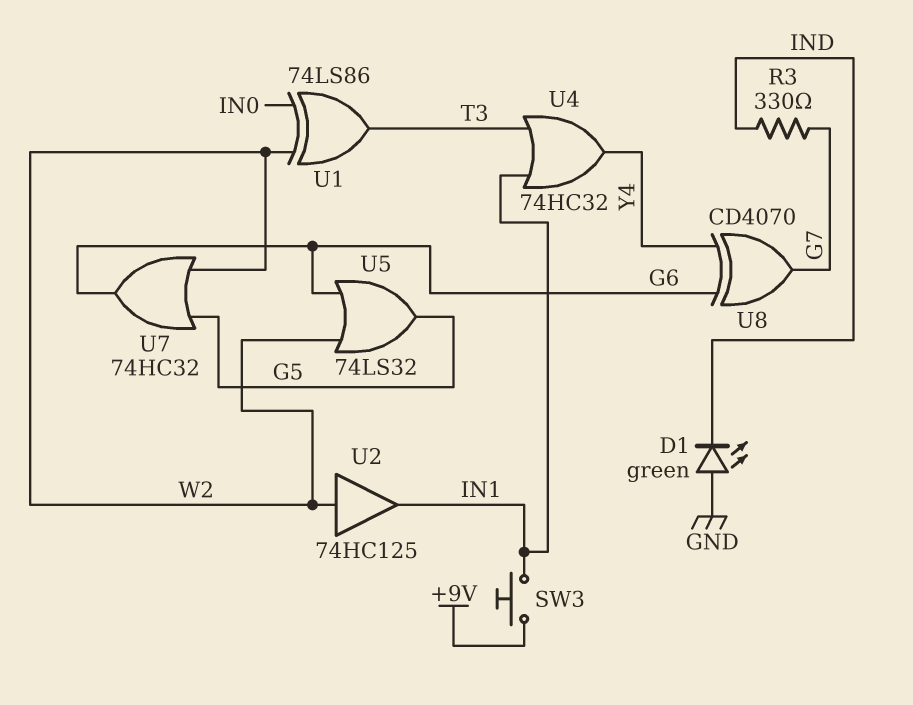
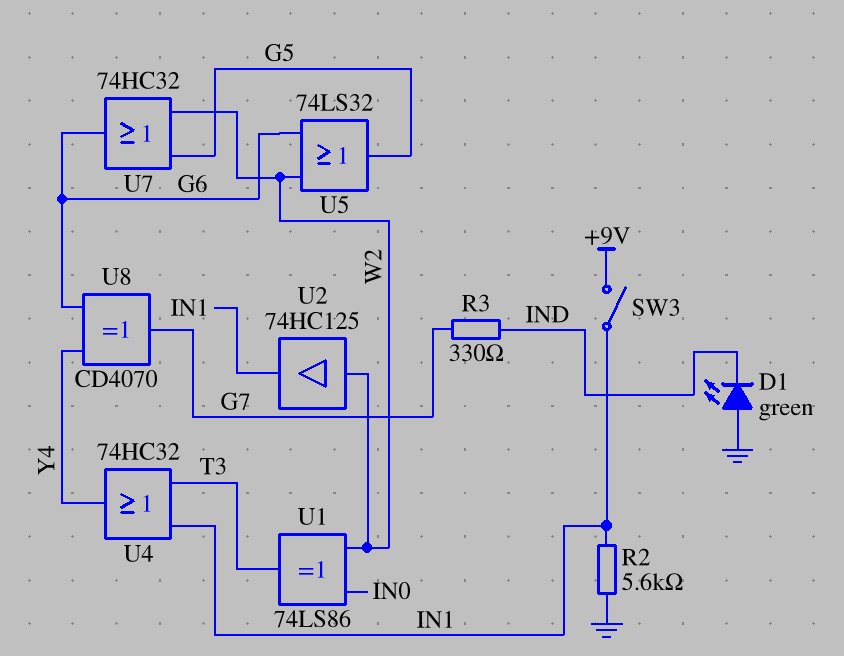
R2: none -> 5.6k (GND, IN1)
SW3: button (+9V, IN1) -> switch (+9V, IN1)

